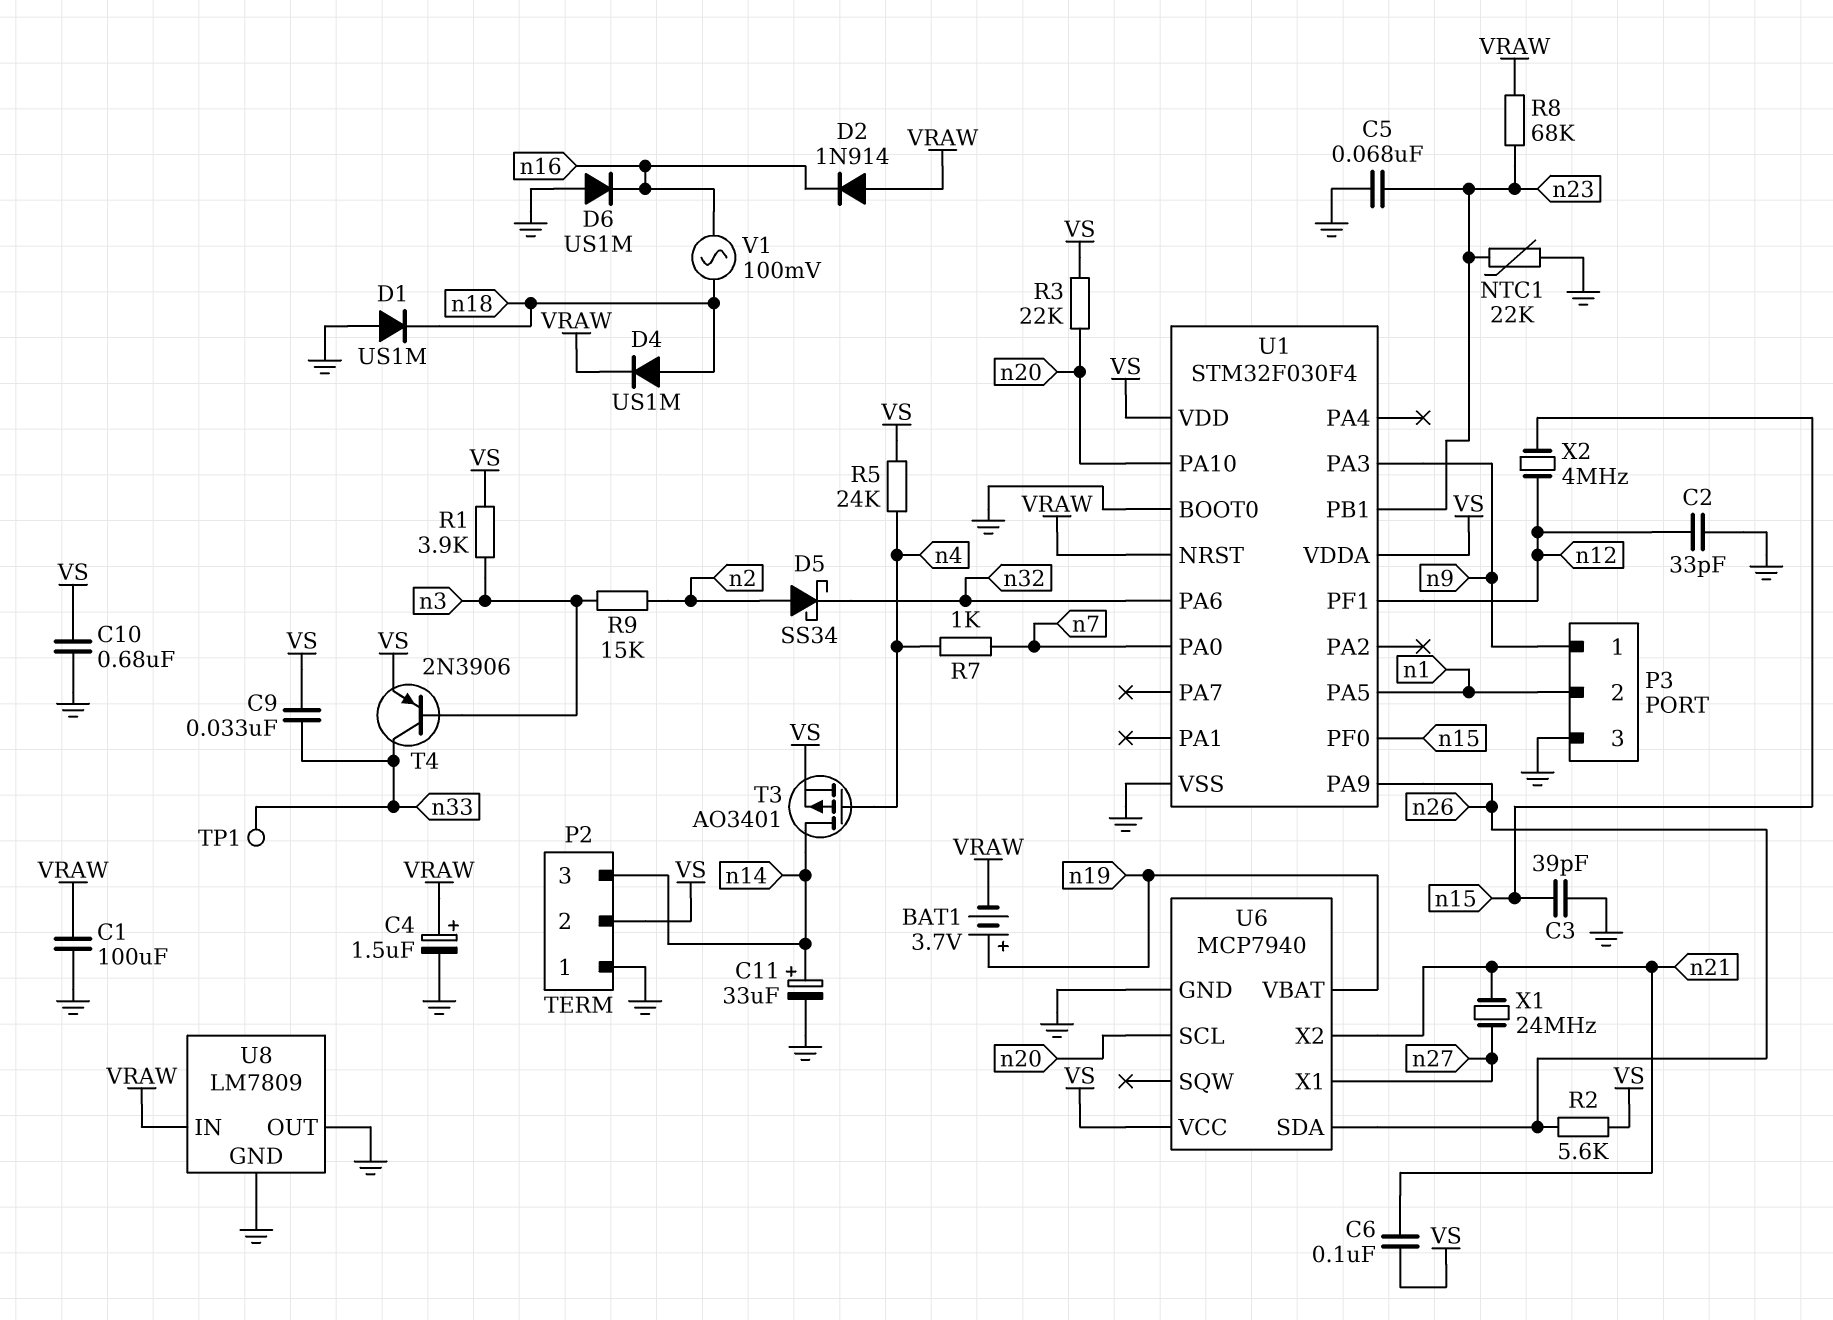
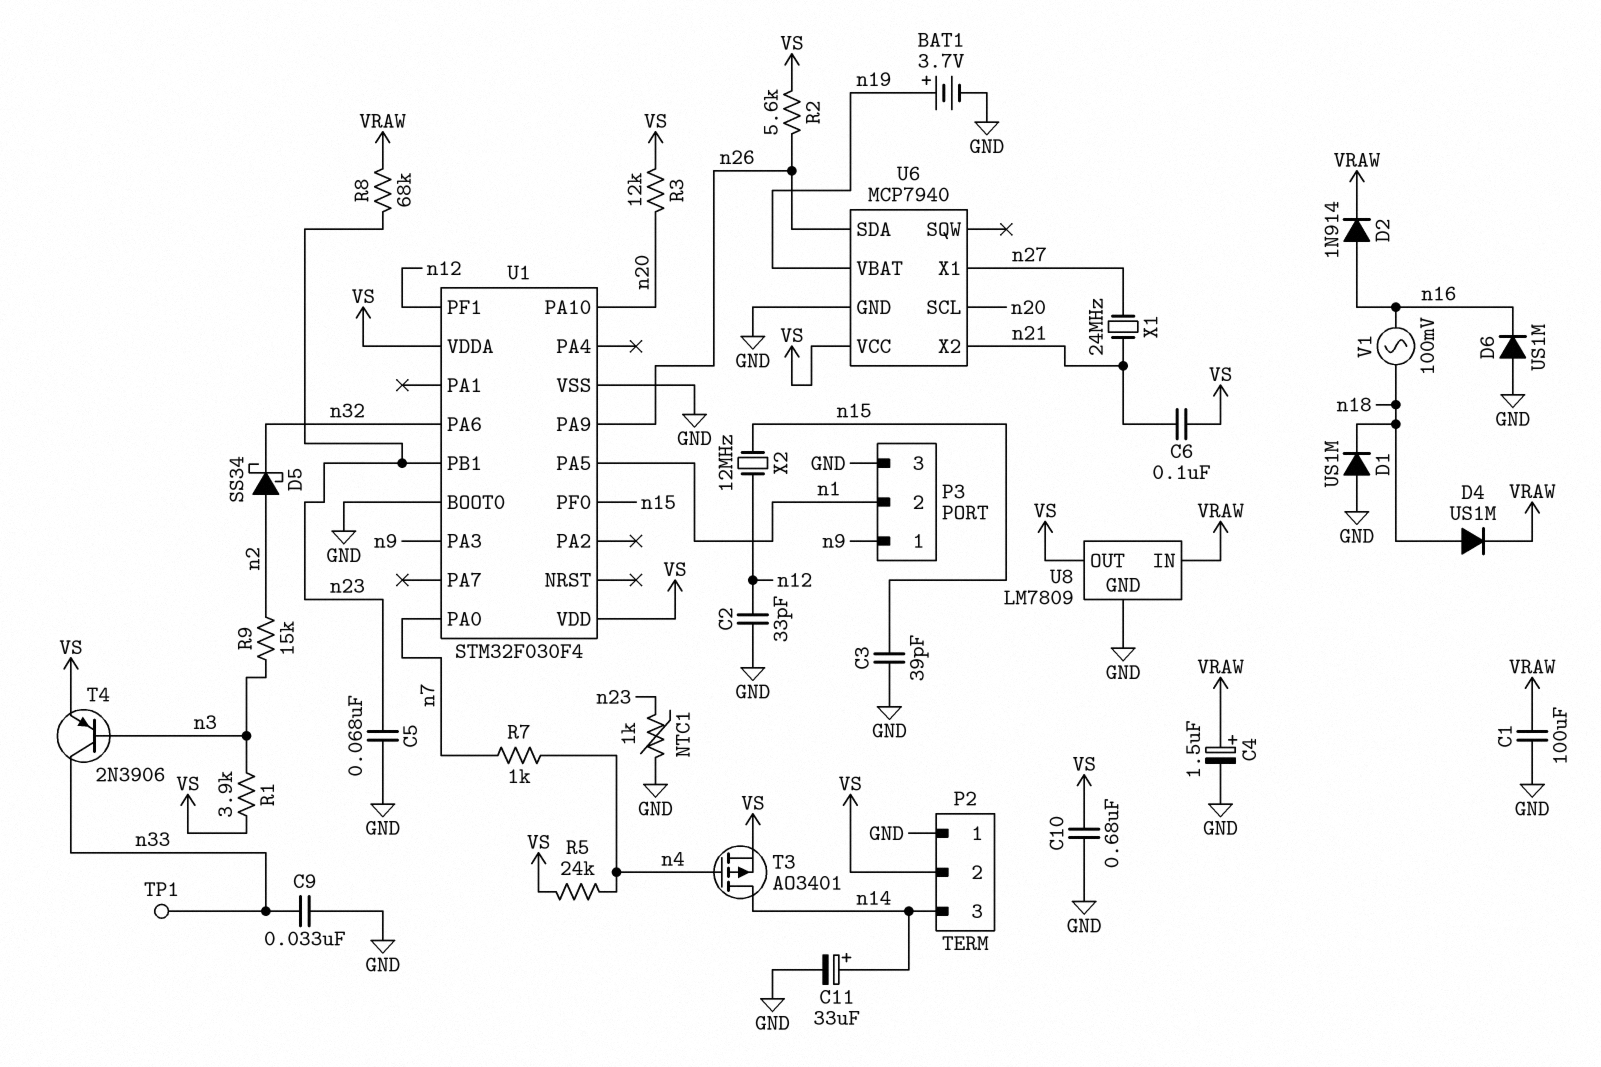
BAT1: 3.7V (plus n19, minus VRAW) -> 3.7V (plus n19, minus GND)
C9: 33nF (VS, n33) -> 33nF (GND, n33)
D2: diode 1N914 (A VRAW, K n16) -> diode 1N914 (A n16, K VRAW)
NTC1: 22k (GND, n23) -> 1k (GND, n23)
R3: 22k (VS, n20) -> 12k (VS, n20)
U1 pin NRST: VRAW -> none
U8 pin OUT: GND -> VS
X2: 4MHz (n12, n15) -> 12MHz (n12, n15)

